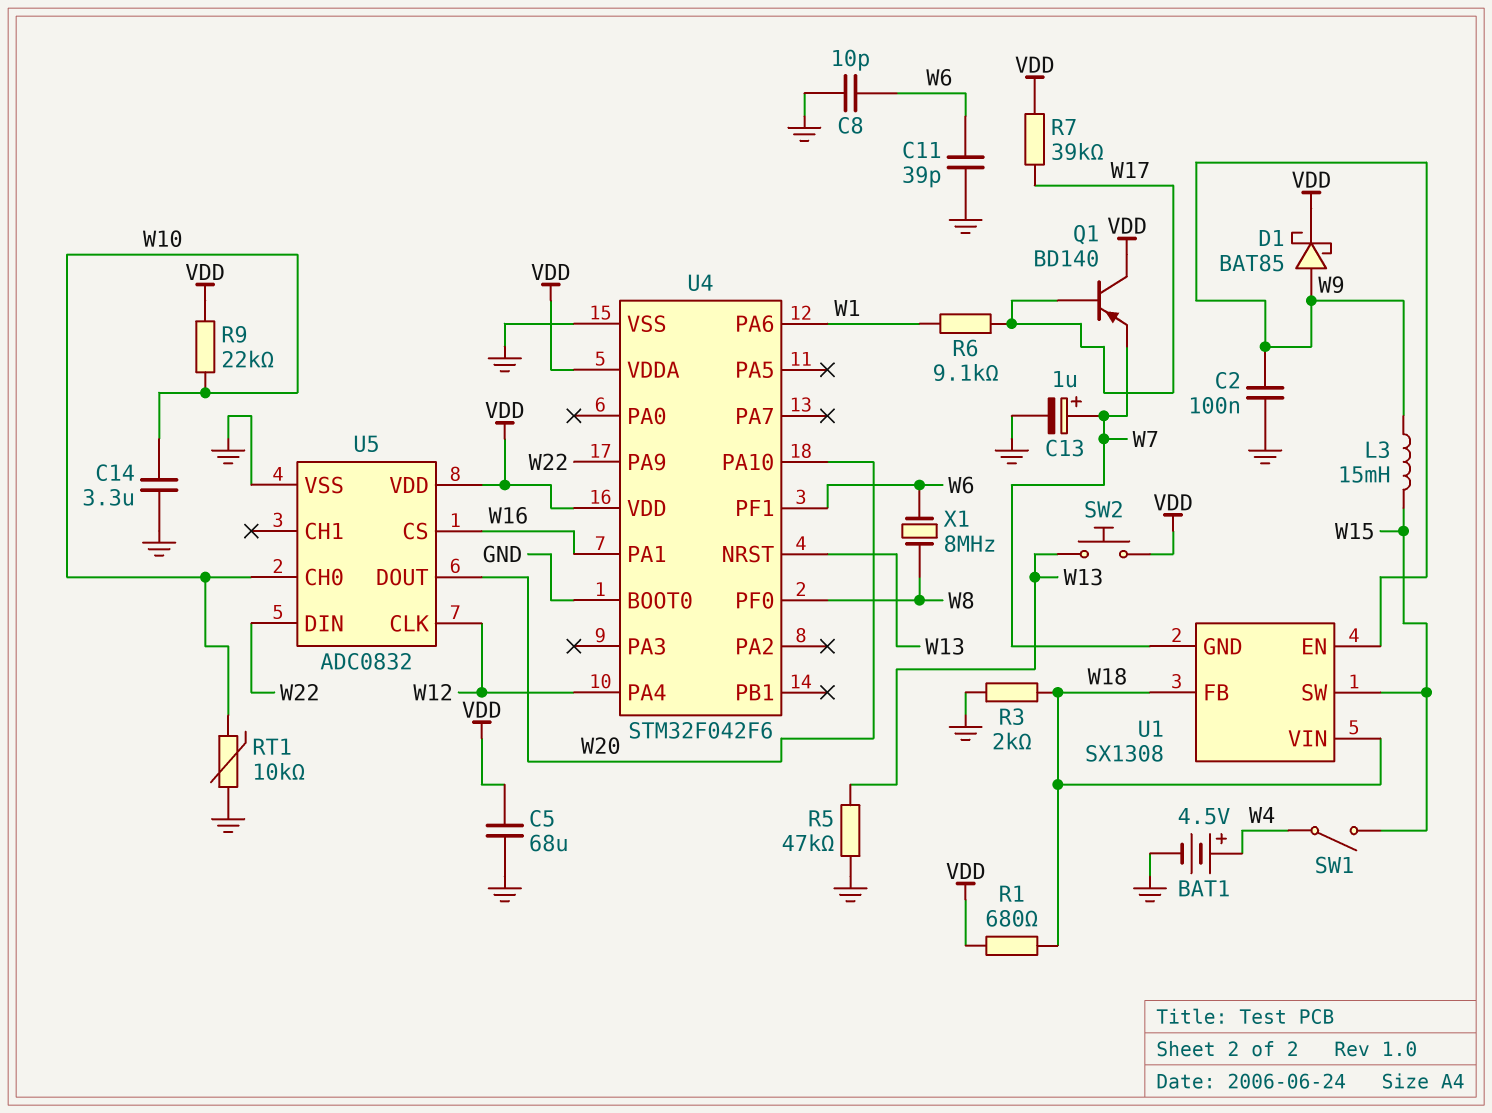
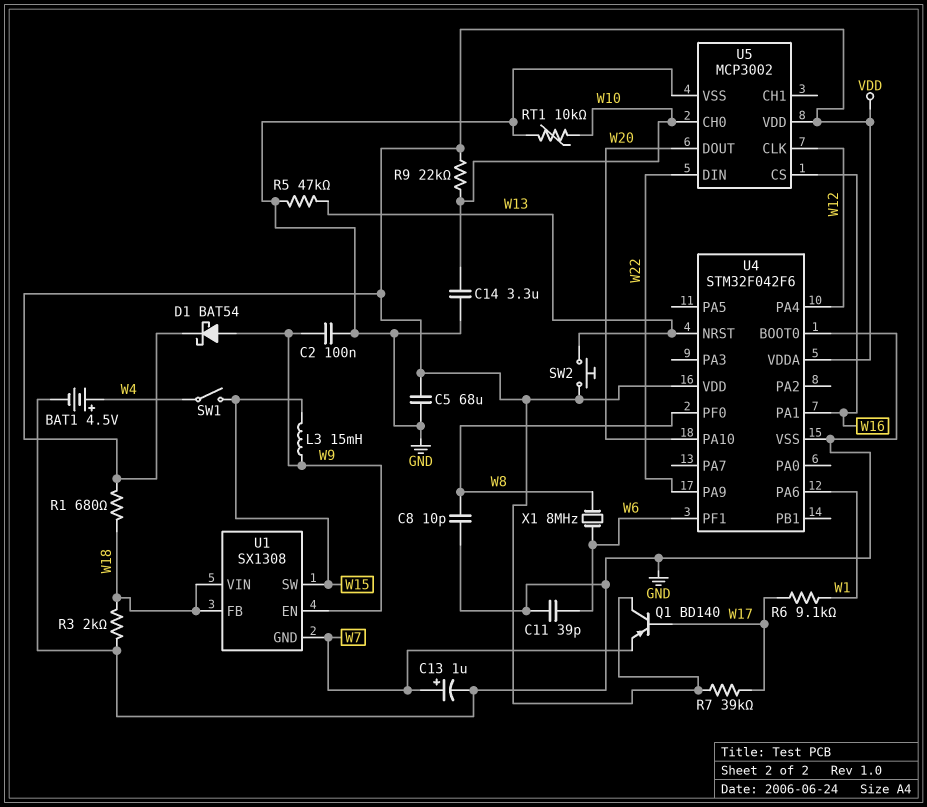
C8: 10pF (GND, W6) -> 10pF (GND, W8)
D1: schottky BAT85 (A W9, K VDD) -> schottky BAT54 (A W9, K VDD)
U5: ADC0832 -> MCP3002

